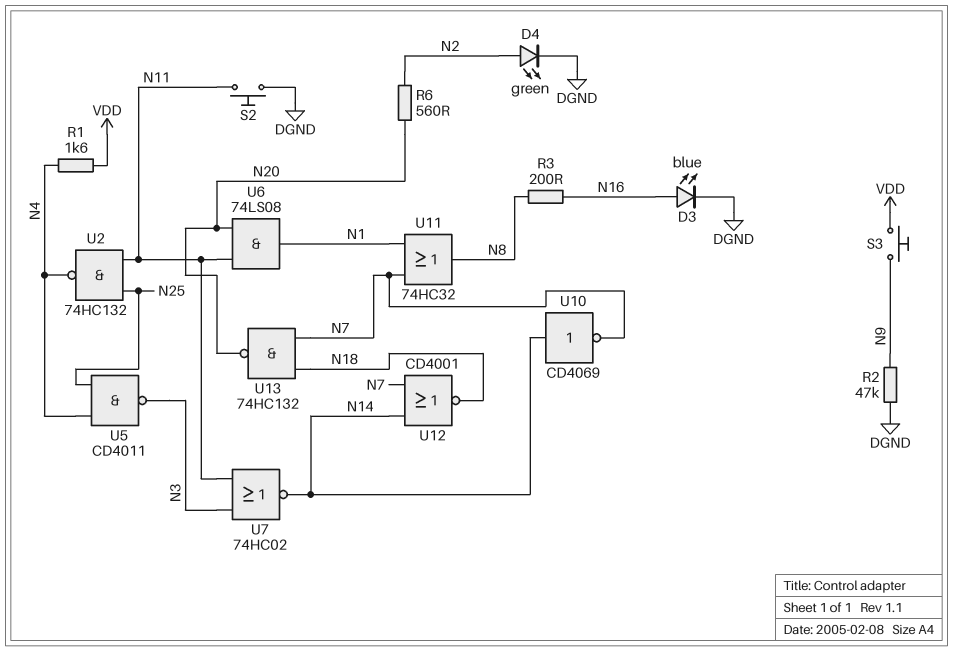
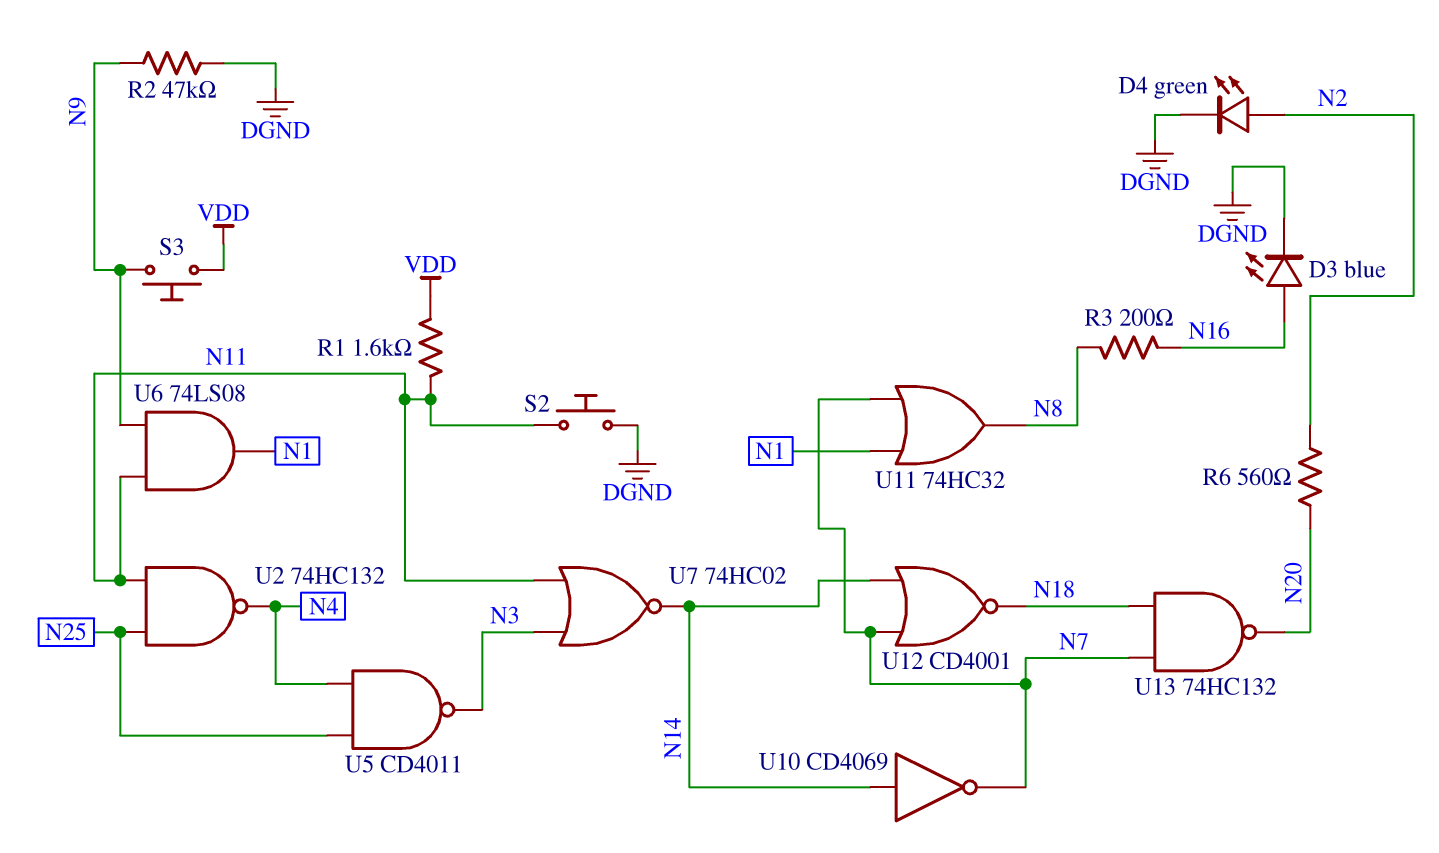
R1: 1.6k (N4, VDD) -> 1.6k (N11, VDD)
U6: AND 74LS08 (in N11, in N20, out N1) -> AND 74LS08 (in N9, in N11, out N1)

